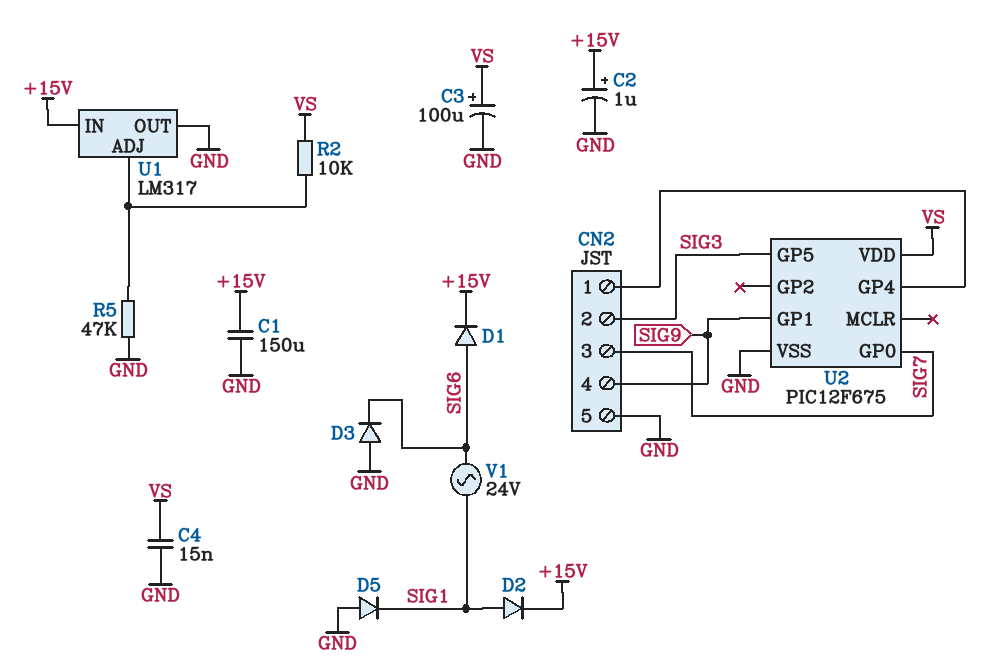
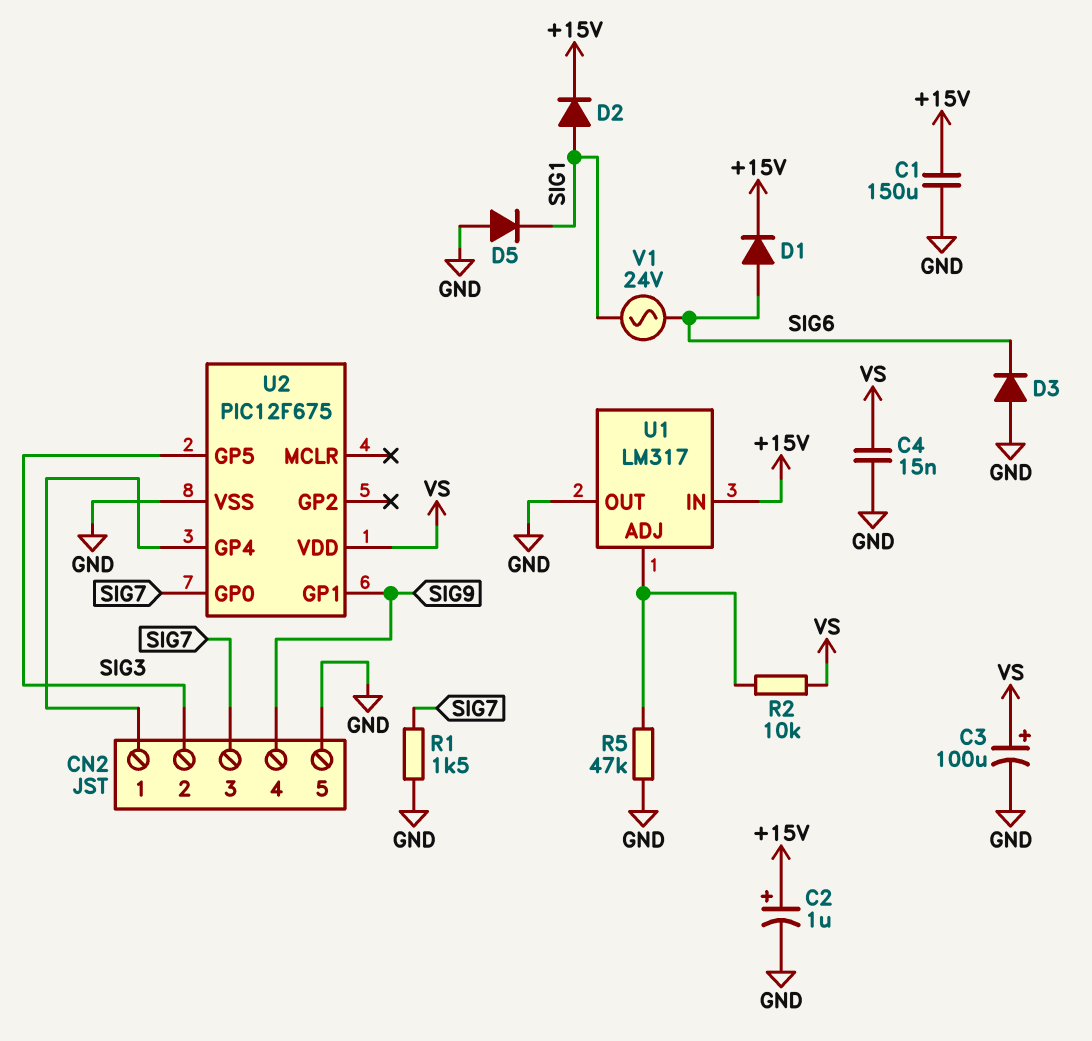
R1: none -> 1.5k (GND, SIG7)

